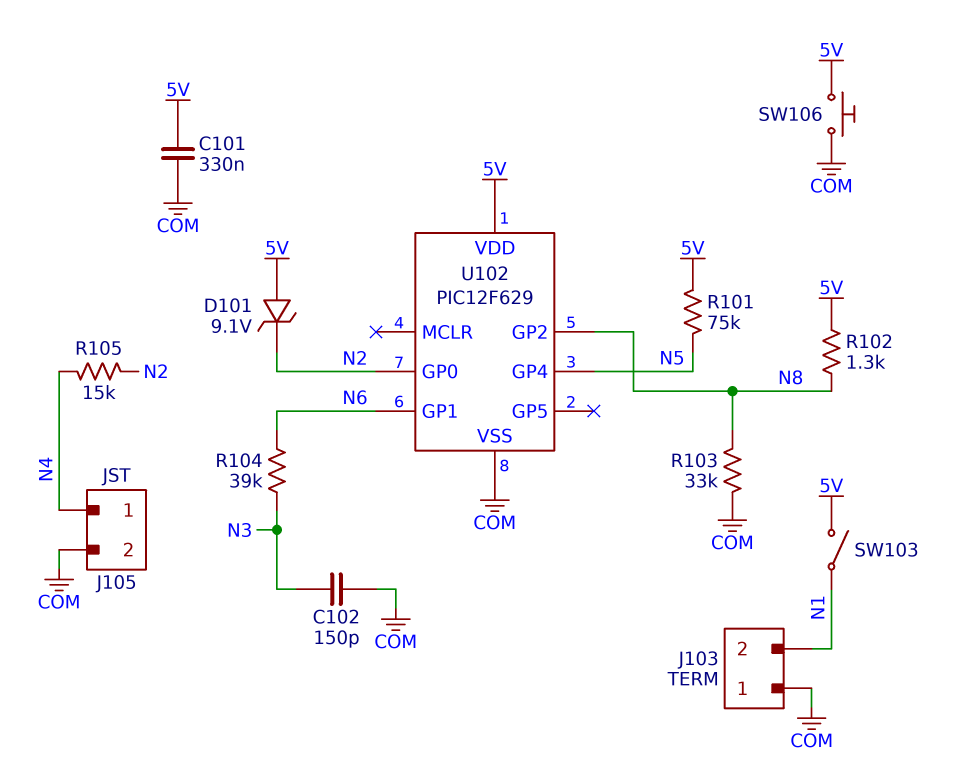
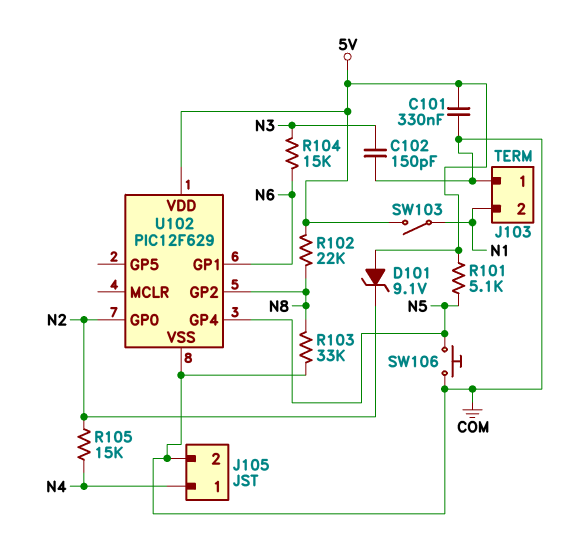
R101: 75k (5V, N5) -> 5.1k (5V, N5)
R102: 1.3k (5V, N8) -> 22k (5V, N8)
R104: 39k (N3, N6) -> 15k (N3, N6)
SW106: button (5V, COM) -> button (COM, N5)

